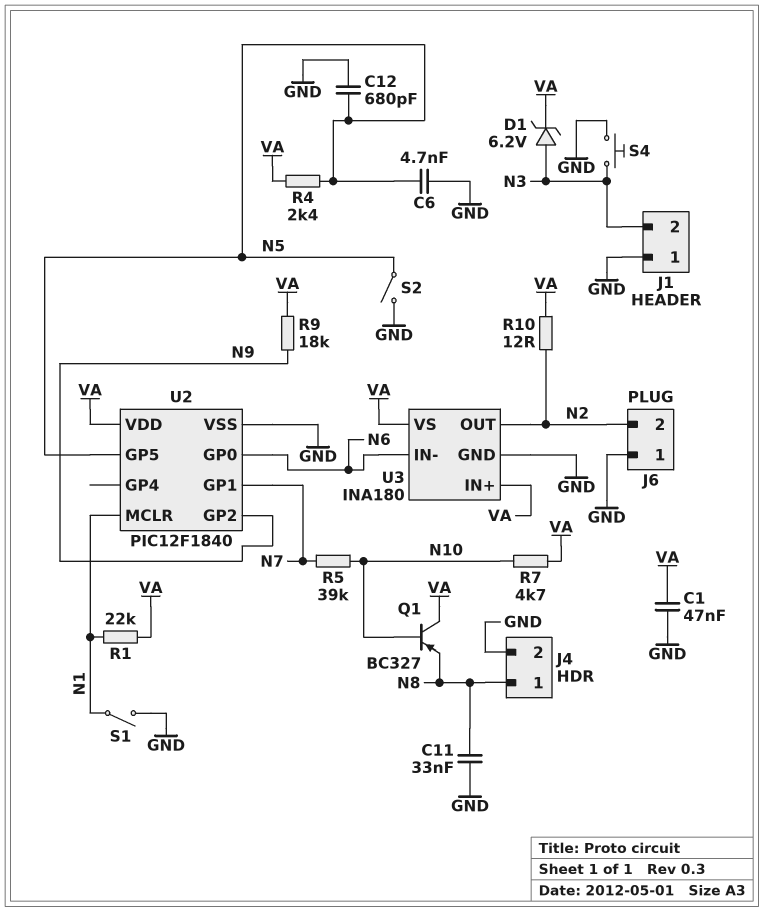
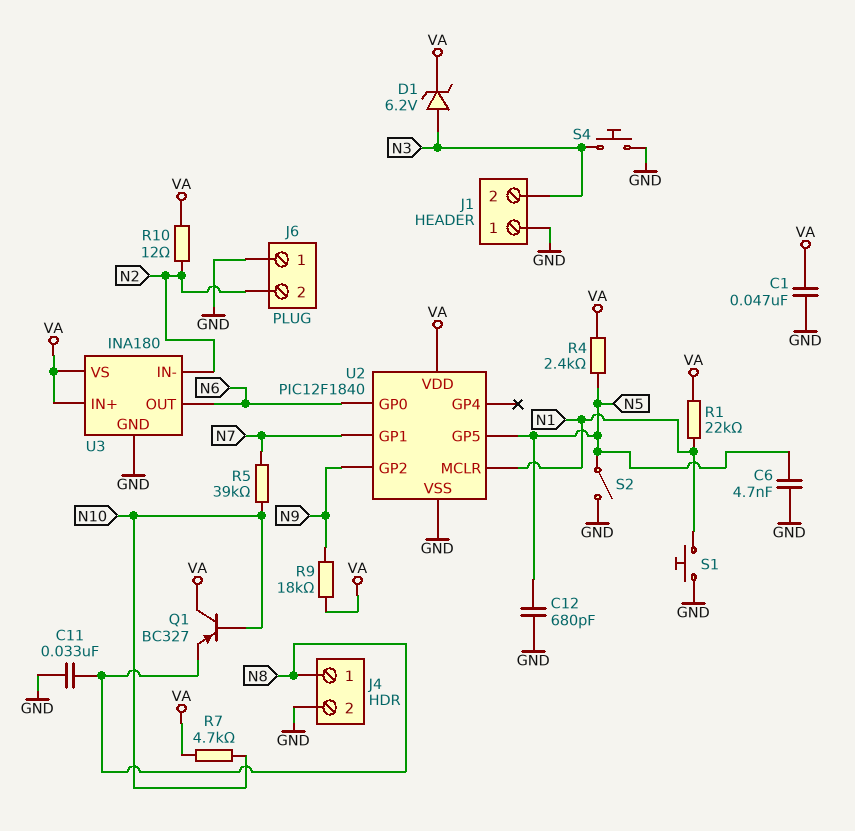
S1: switch (GND, N1) -> button (GND, N1)
U3 pin IN-: N6 -> N2
U3 pin OUT: N2 -> N6

